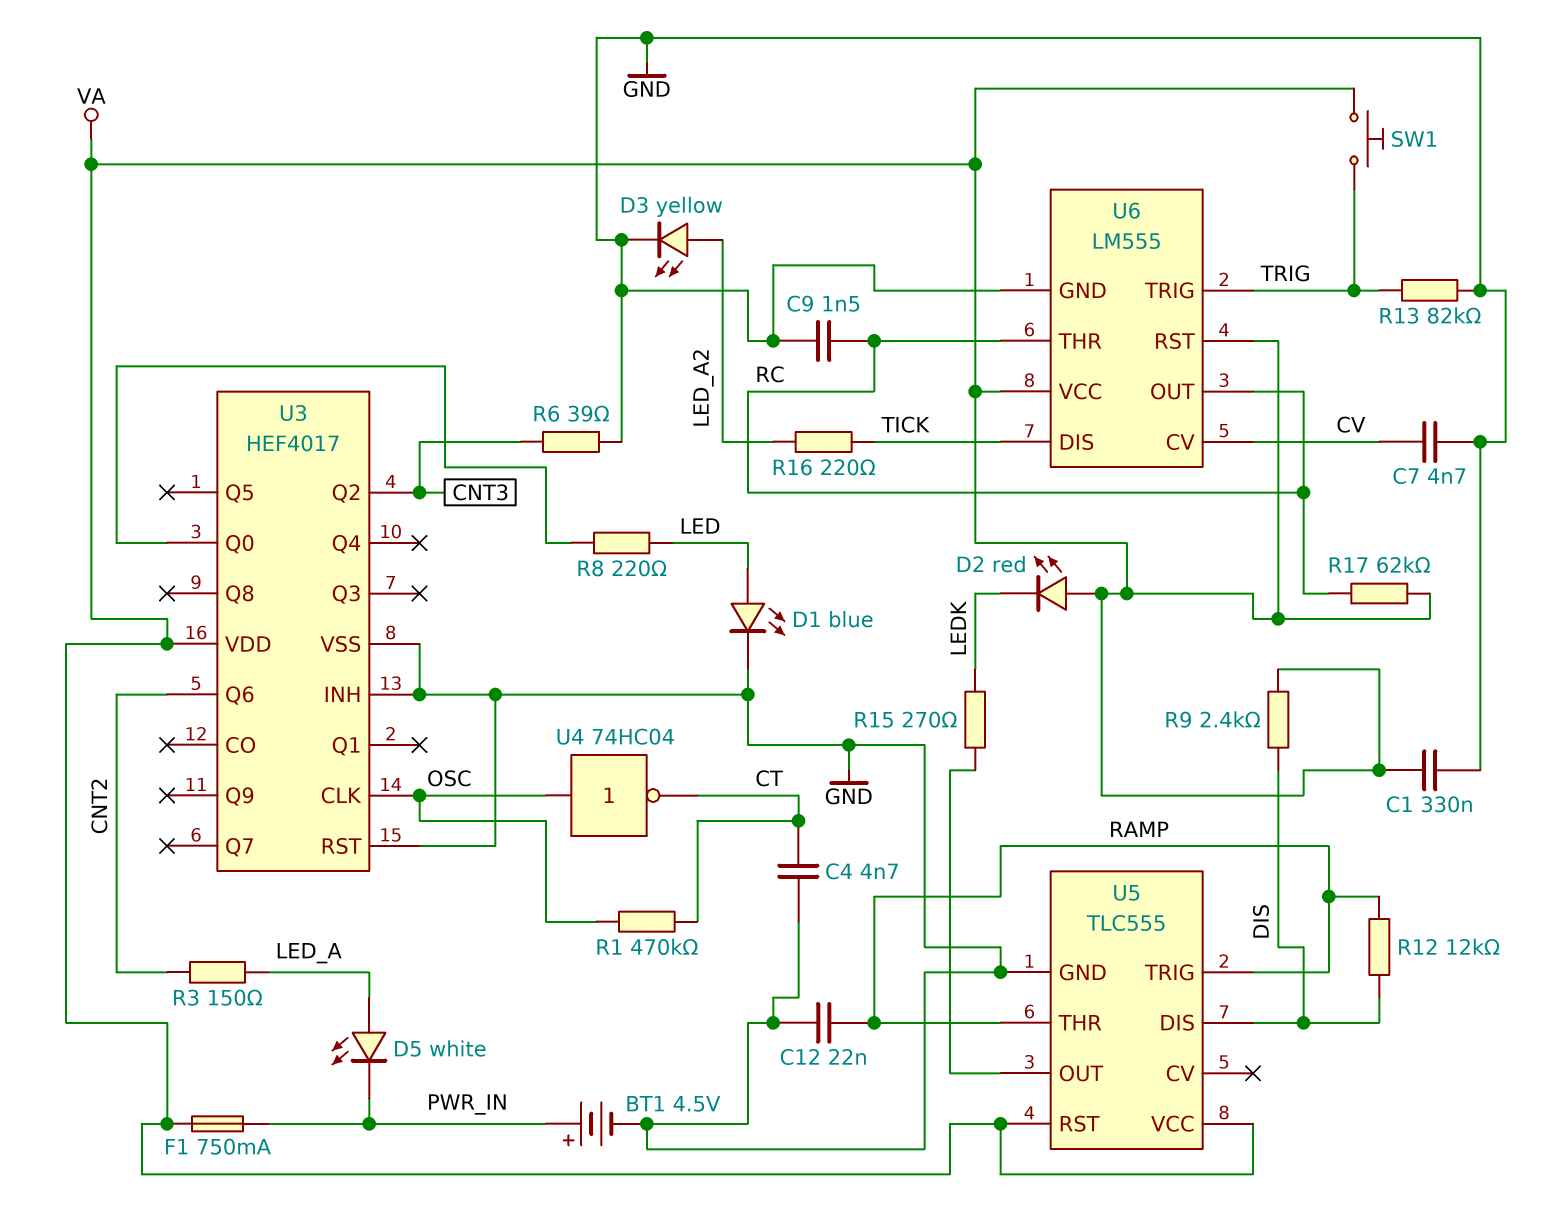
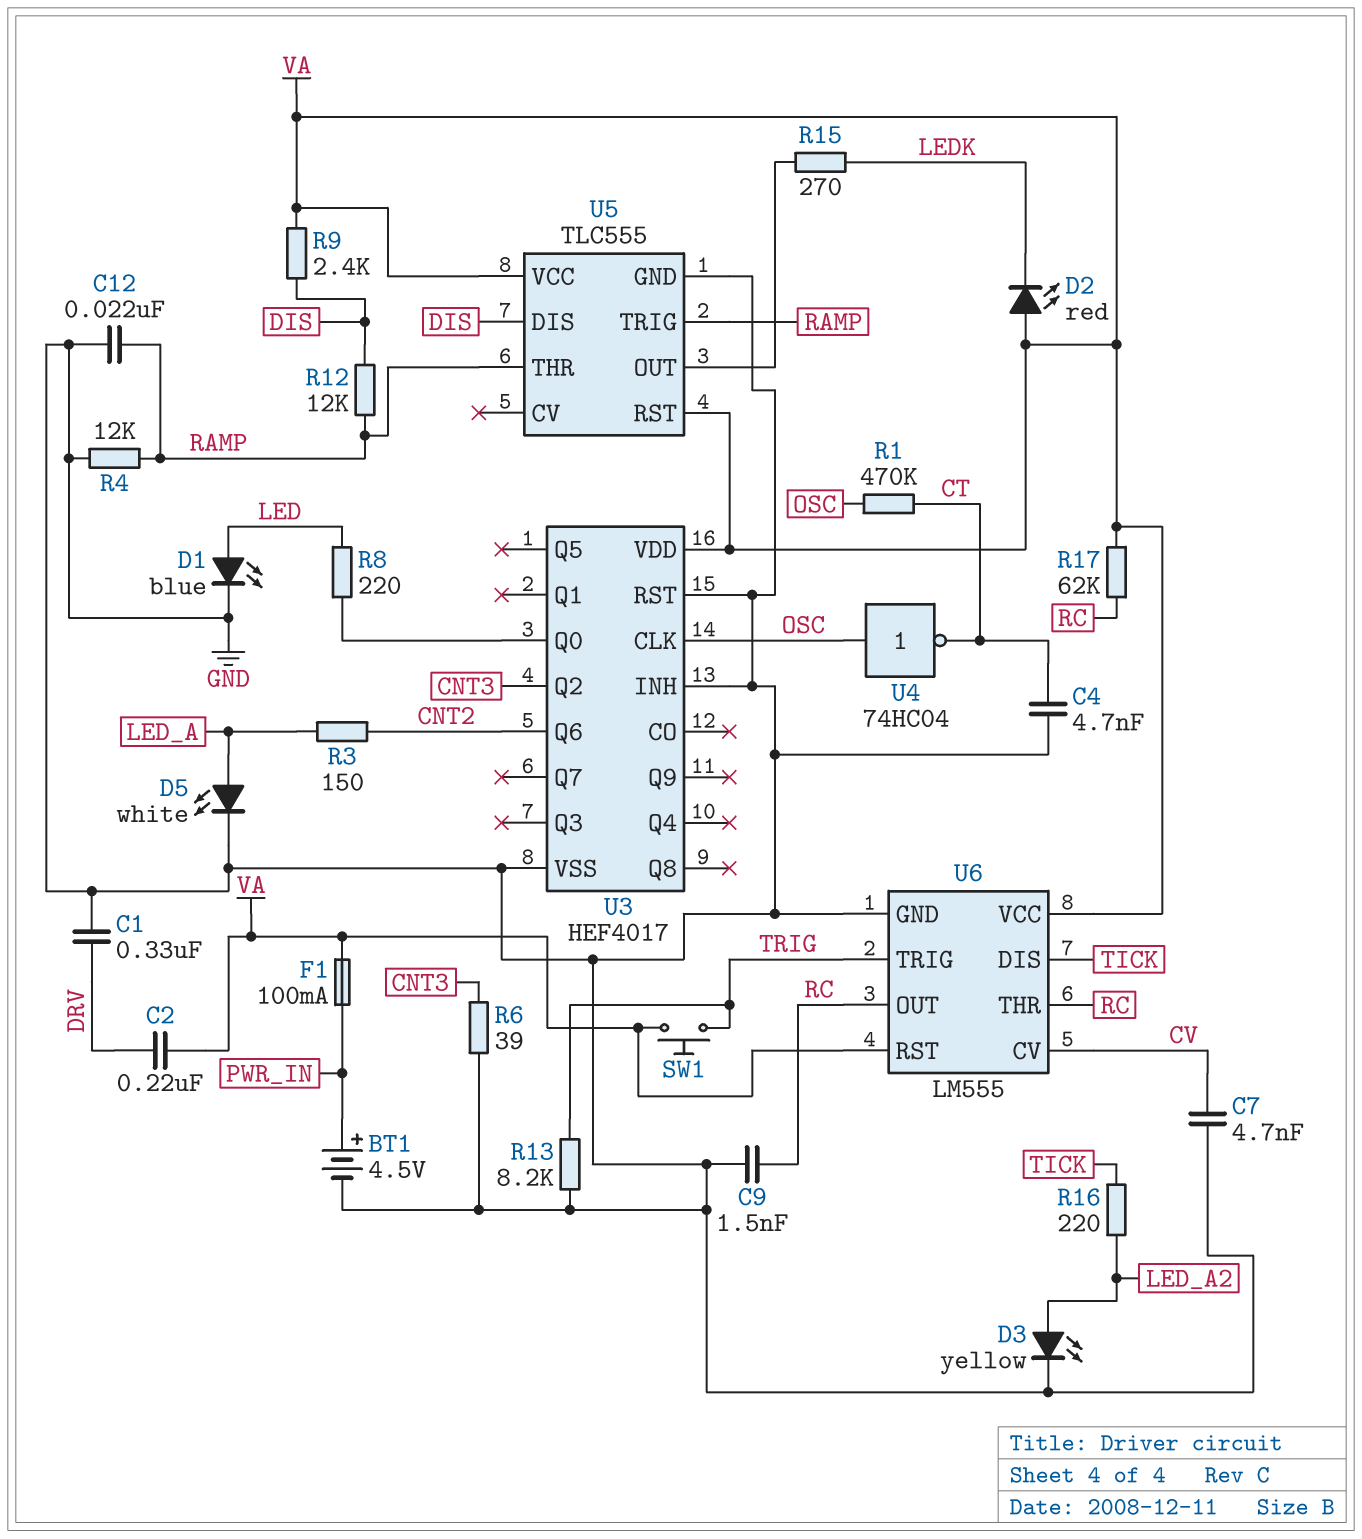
C1: 330nF (GND, VA) -> 330nF (DRV, GND)
C2: none -> 220nF (DRV, VA)
D5: LED white (A LED_A, K PWR_IN) -> LED white (A LED_A, K GND)
F1: 750mA (PWR_IN, VA) -> 100mA (PWR_IN, VA)
R4: none -> 12k (GND, RAMP)
R13: 82k (GND, TRIG) -> 8.2k (GND, TRIG)

